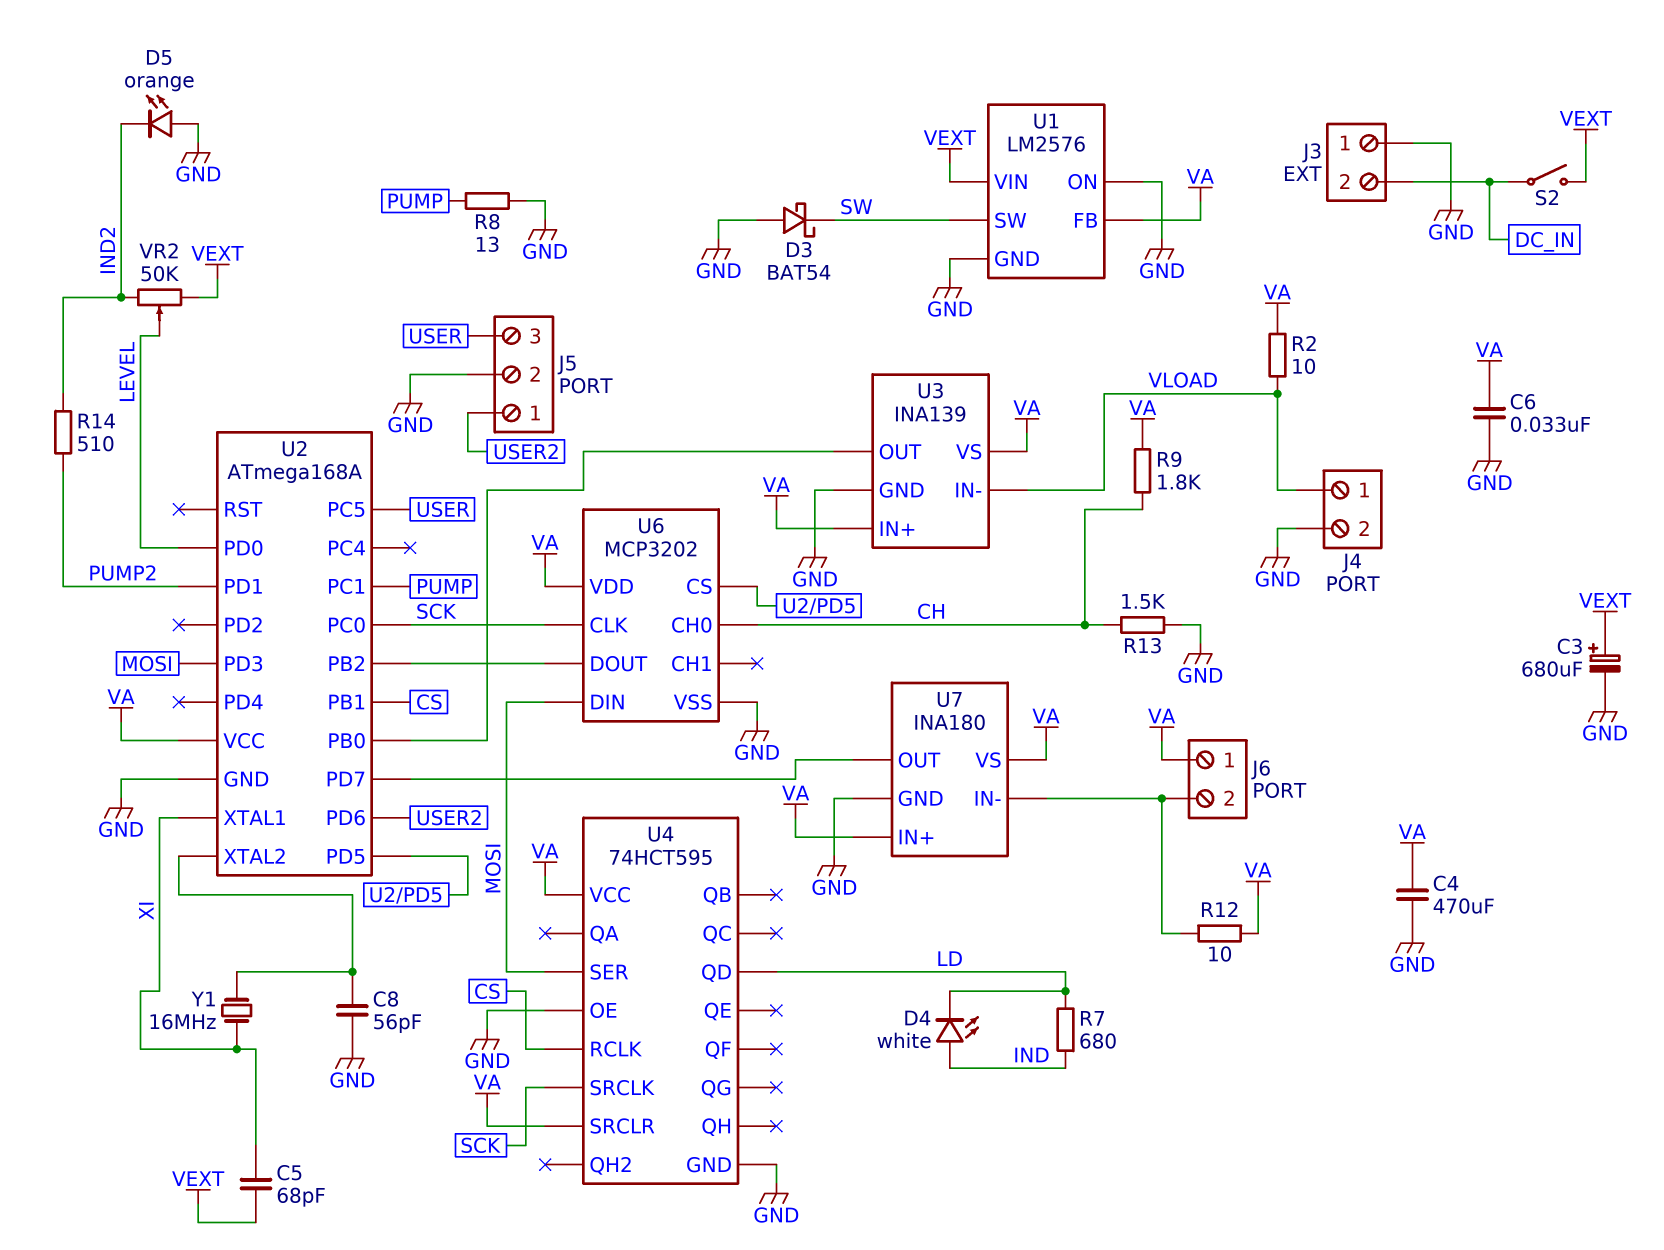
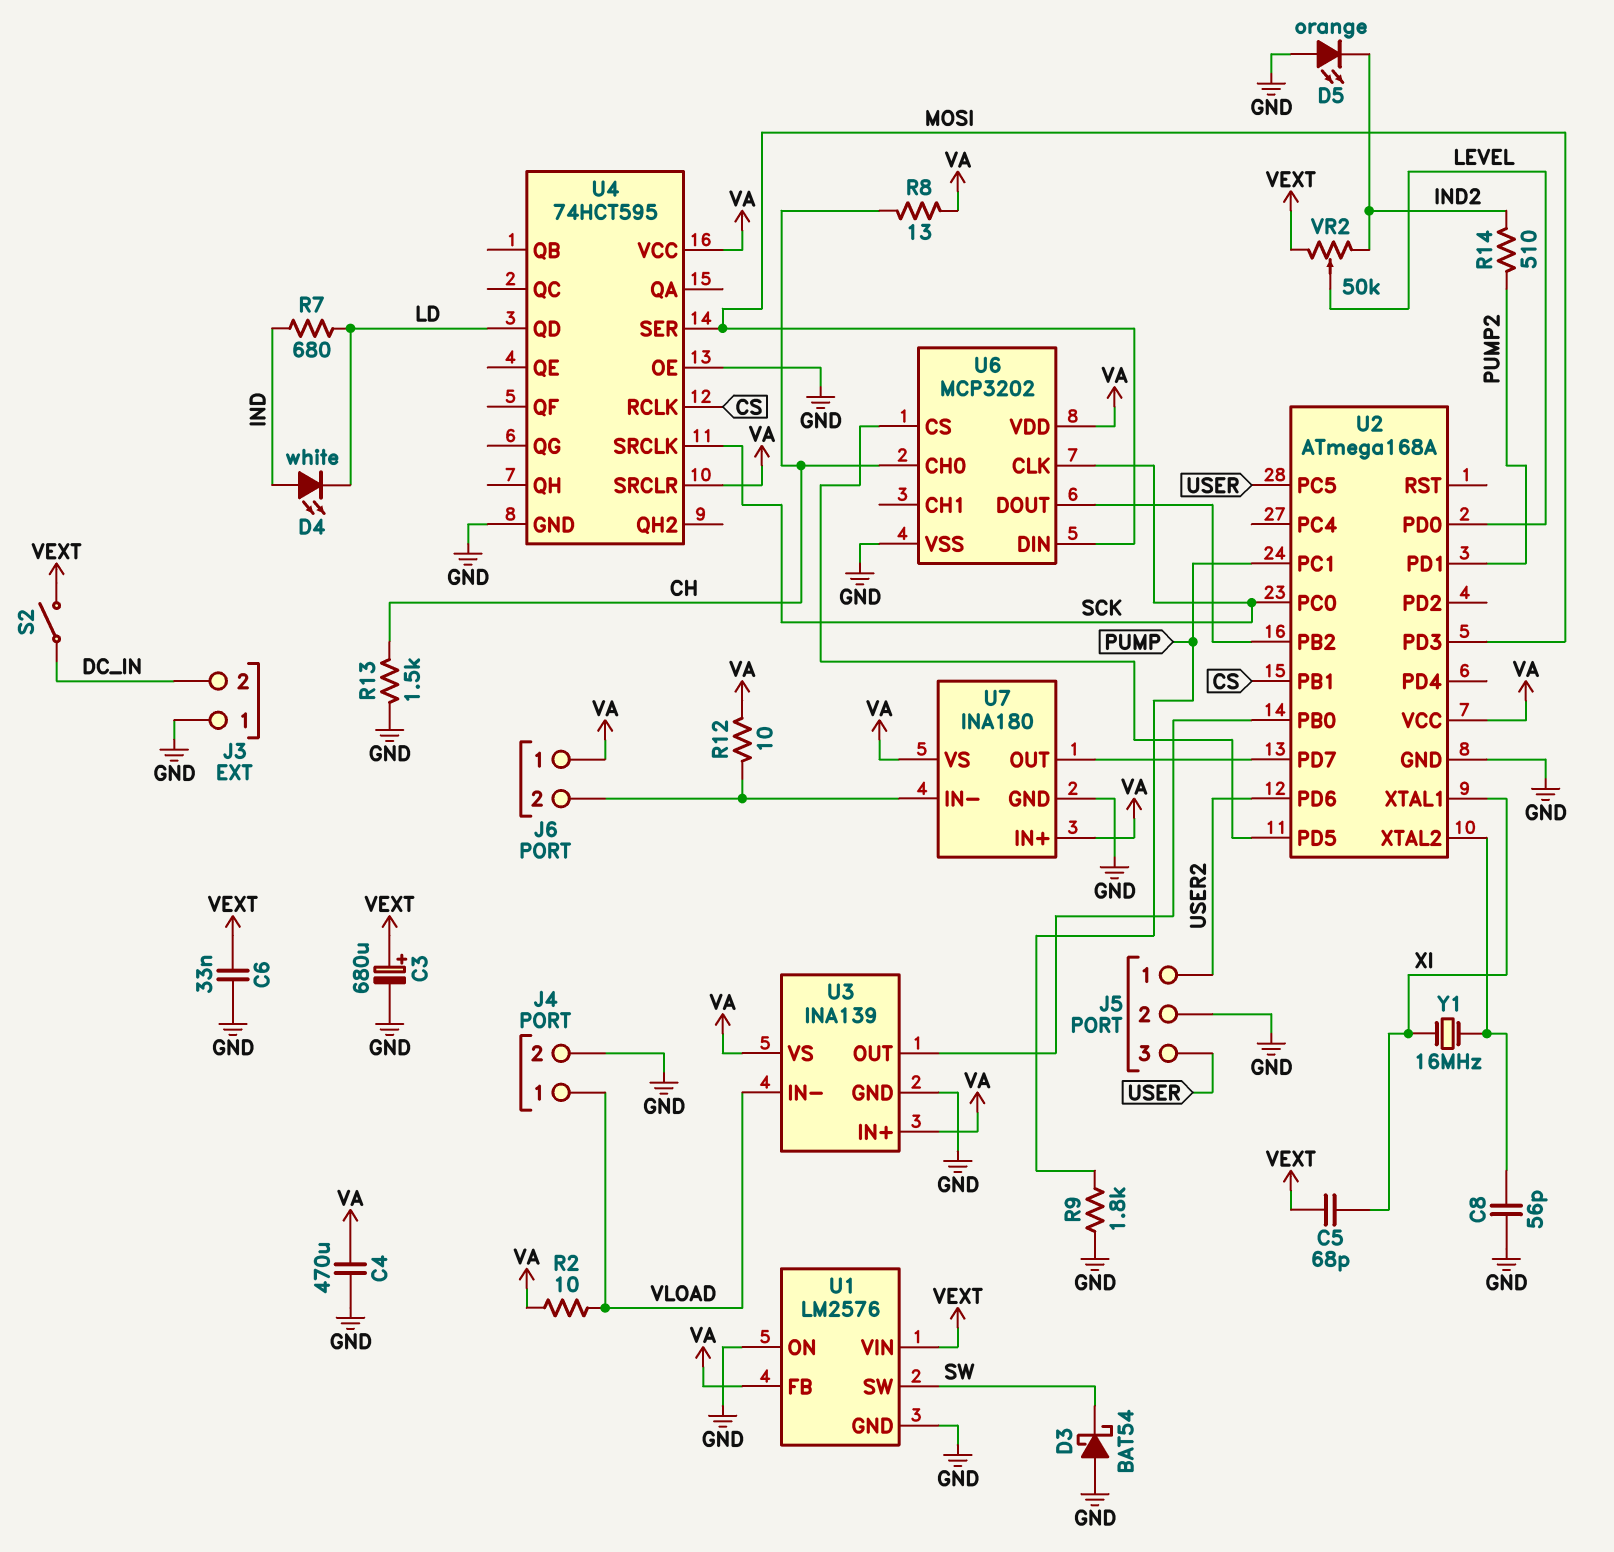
C6: 33nF (GND, VA) -> 33nF (GND, VEXT)
R8: 13 (GND, PUMP) -> 13 (CH, VA)
R9: 1.8k (CH, VA) -> 1.8k (GND, PUMP)

